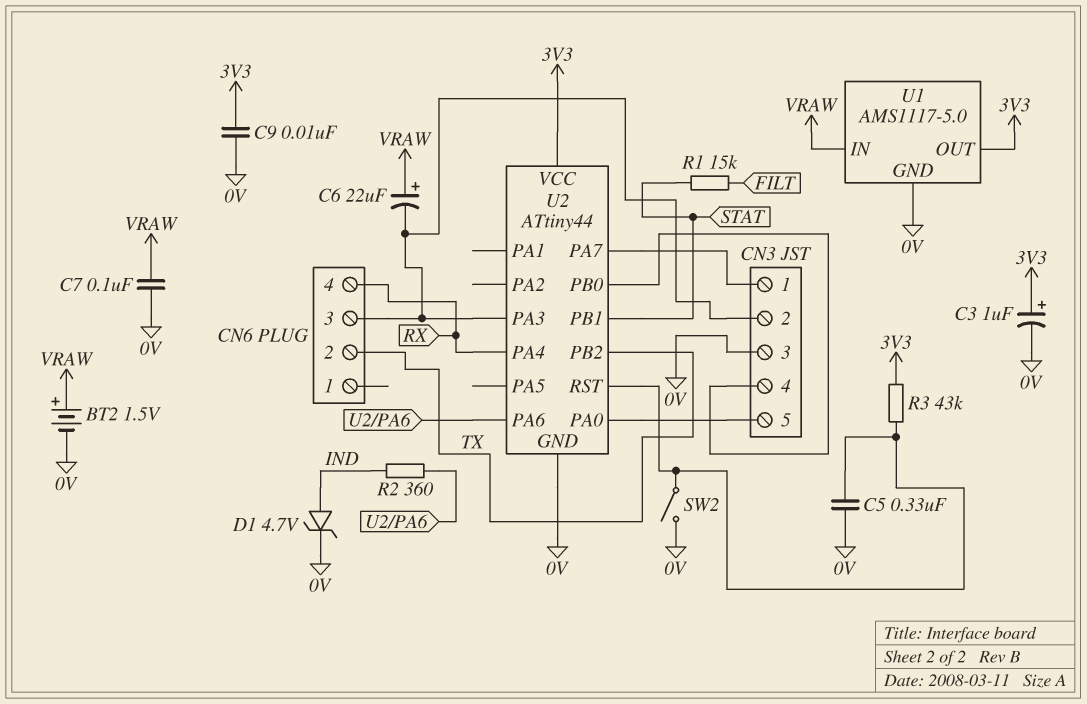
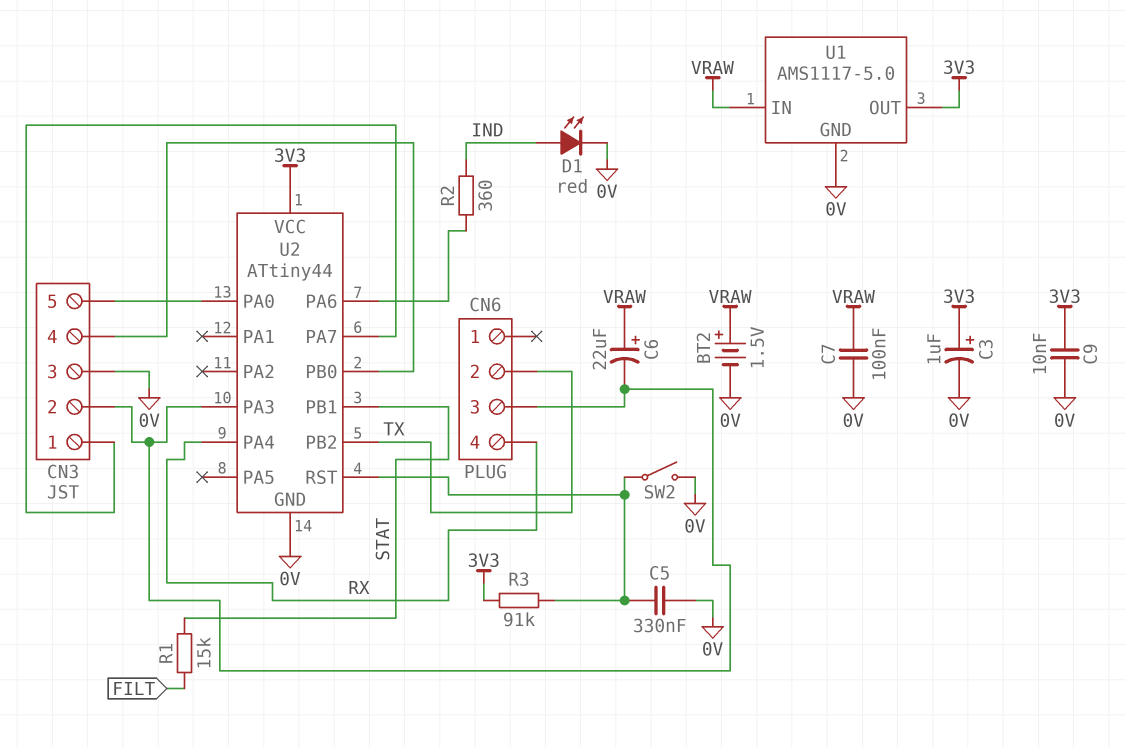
D1: zener 4.7V (A IND, K 0V) -> LED red (A IND, K 0V)
R3: 43k (3V3, U2/RST) -> 91k (3V3, U2/RST)

